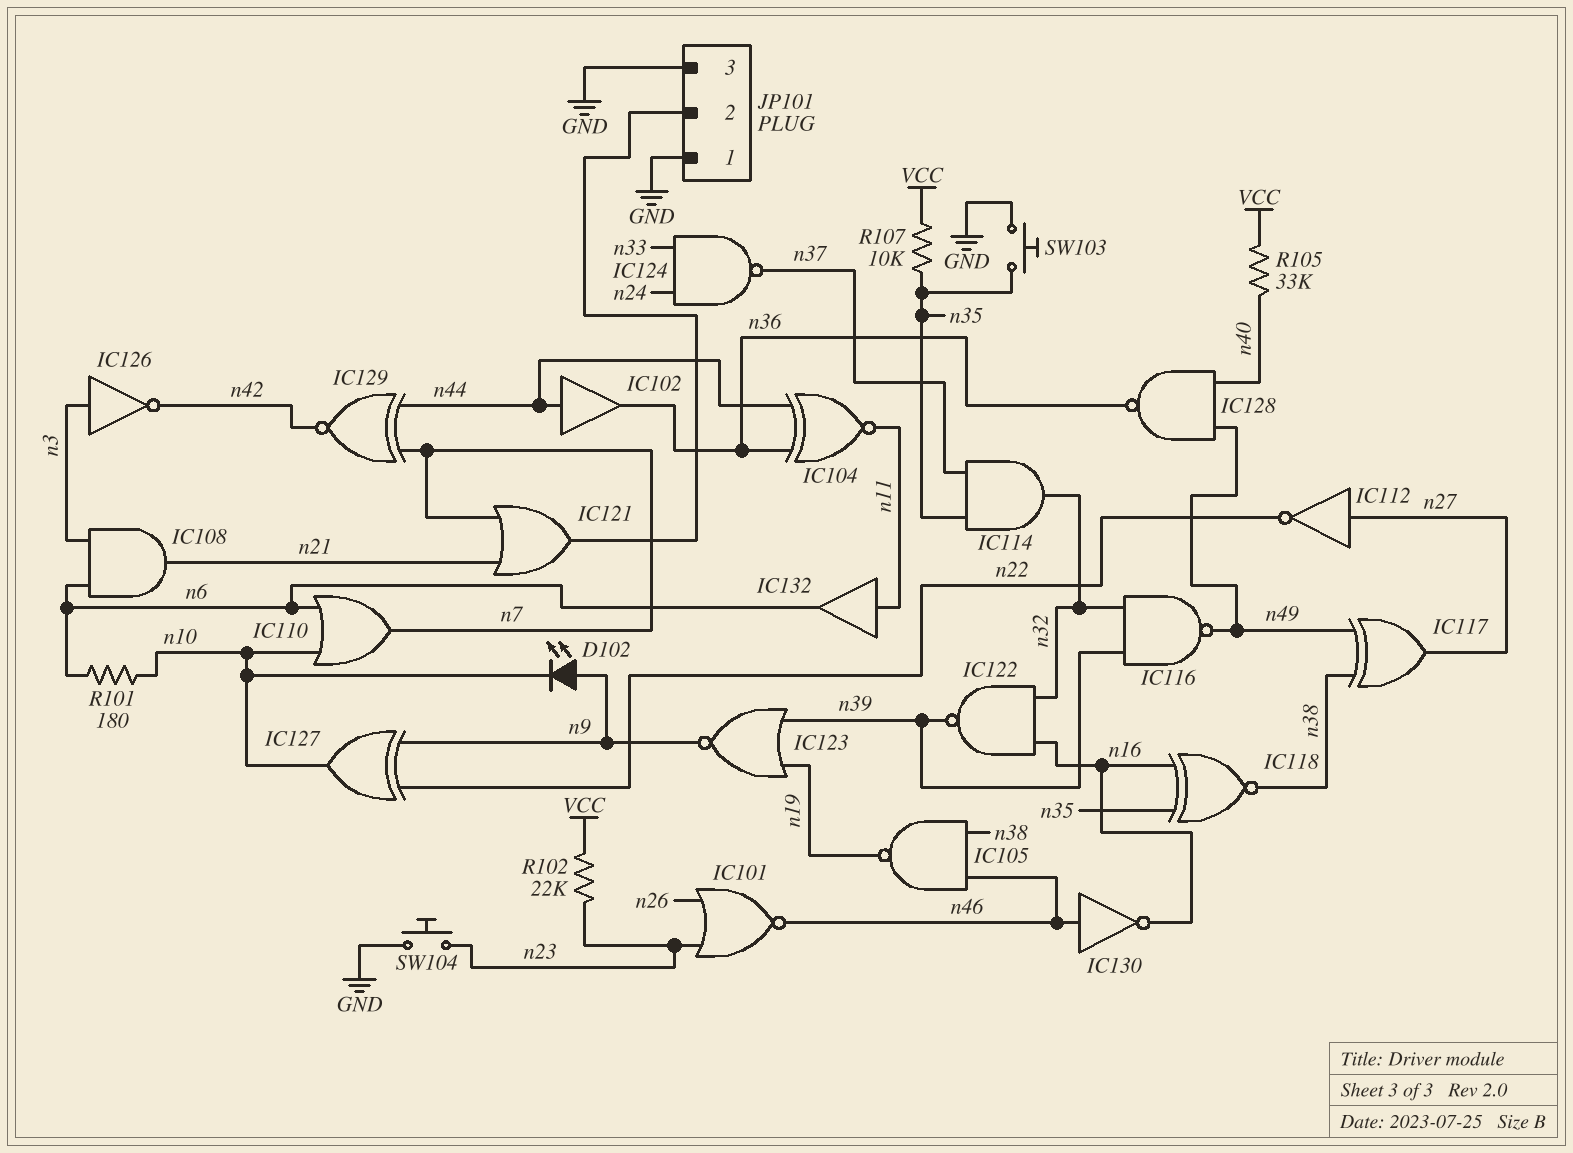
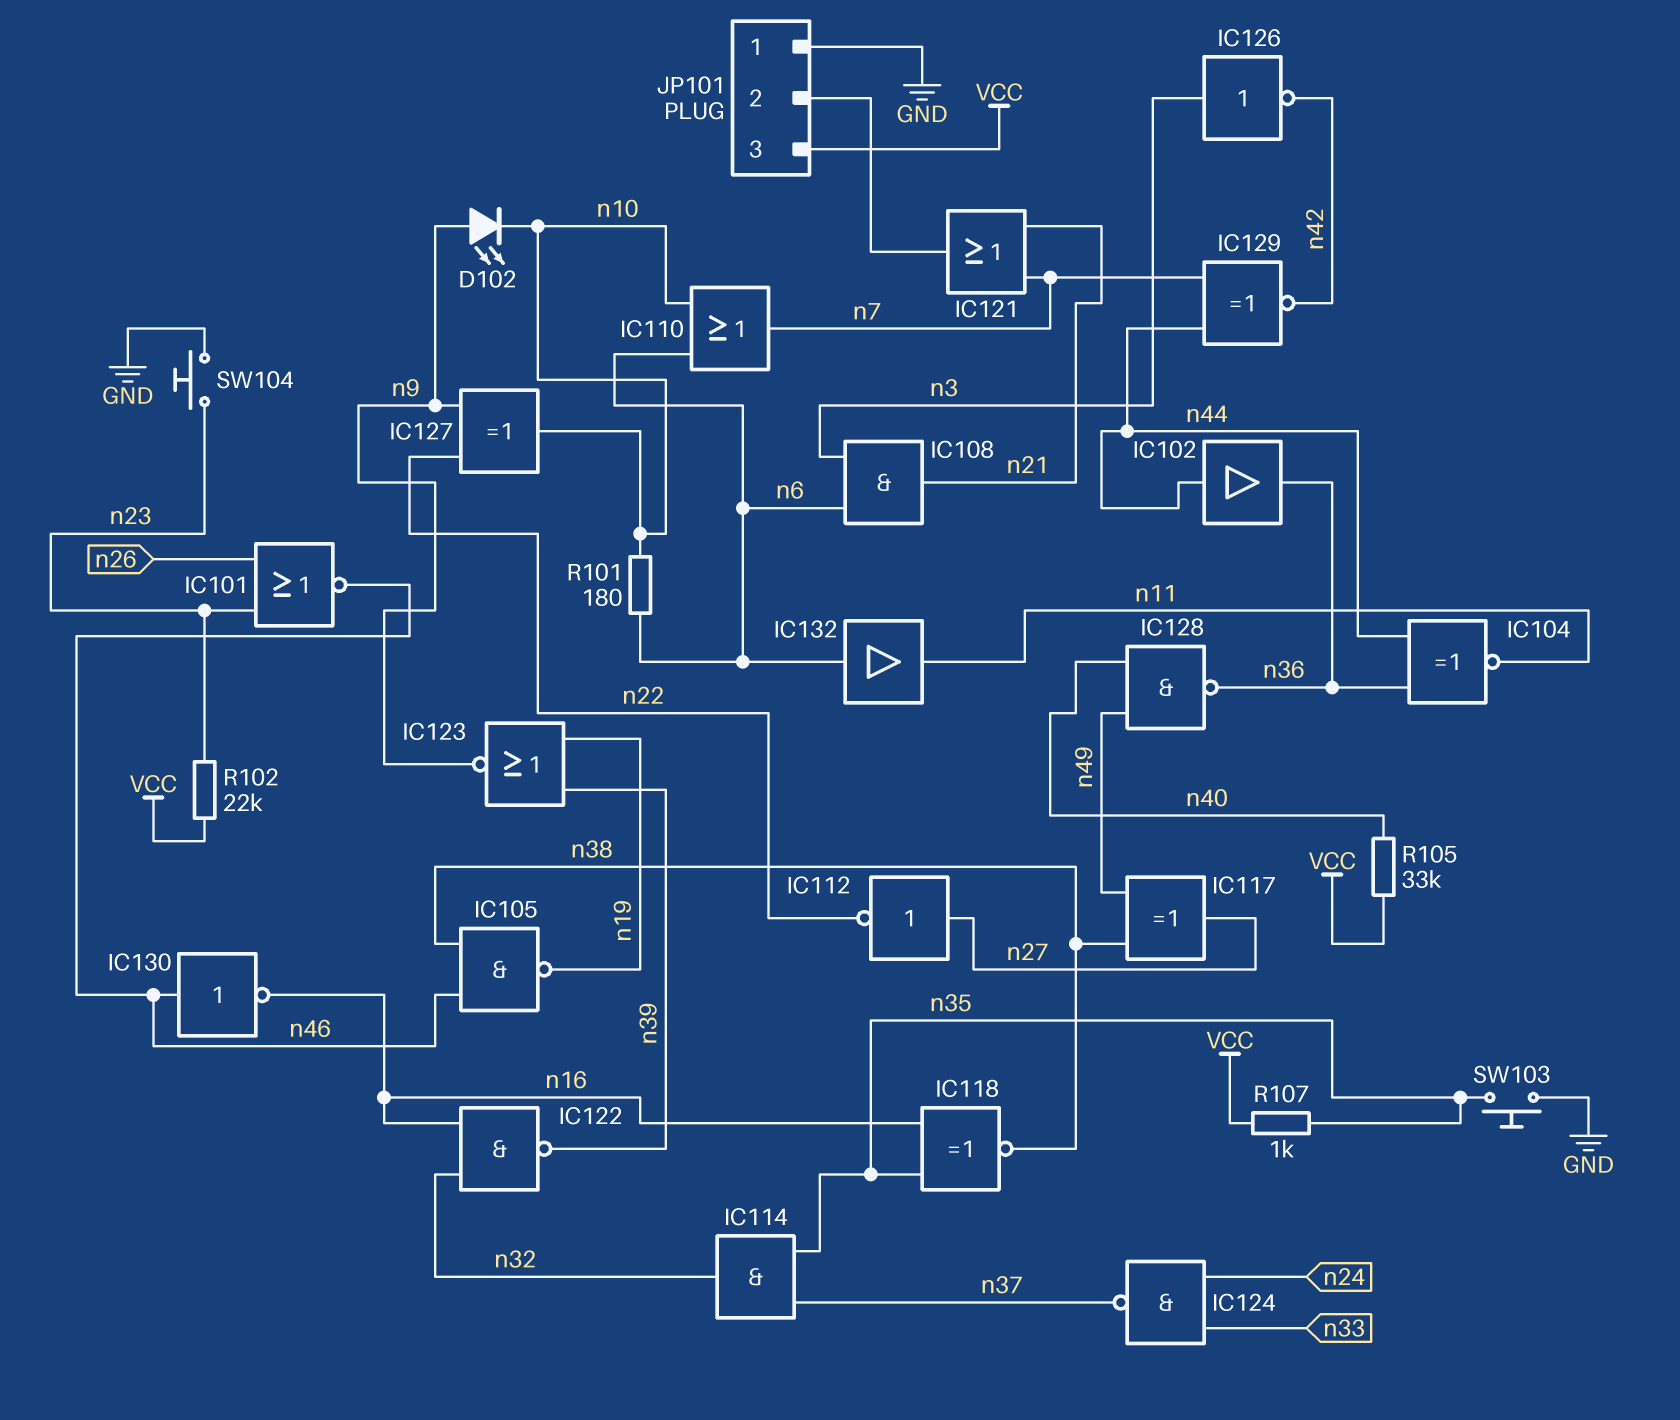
IC116: NAND (in n32, in n39, out n49) -> none
IC132: buffer (in n11, out n6) -> buffer (in n6, out n11)
JP101 pin 3: GND -> VCC
R107: 10k (VCC, n35) -> 1k (VCC, n35)

